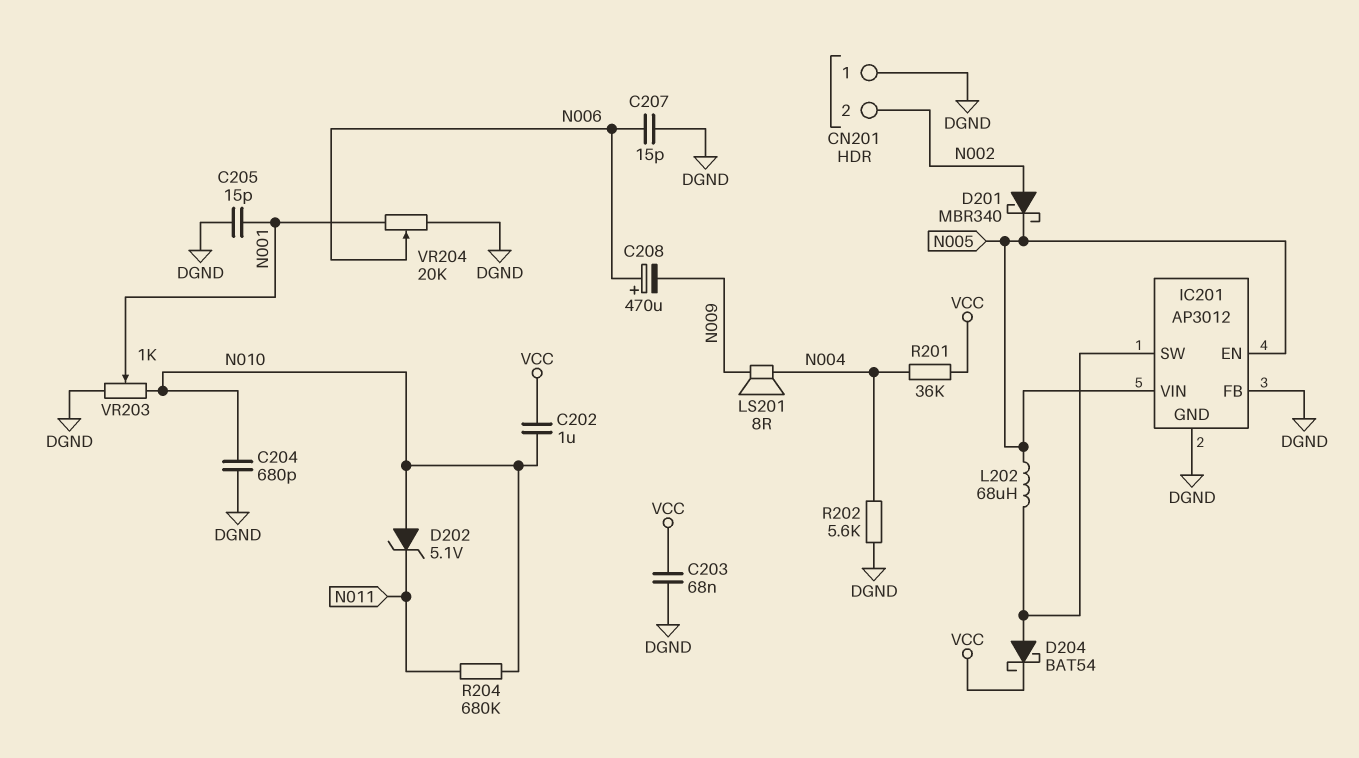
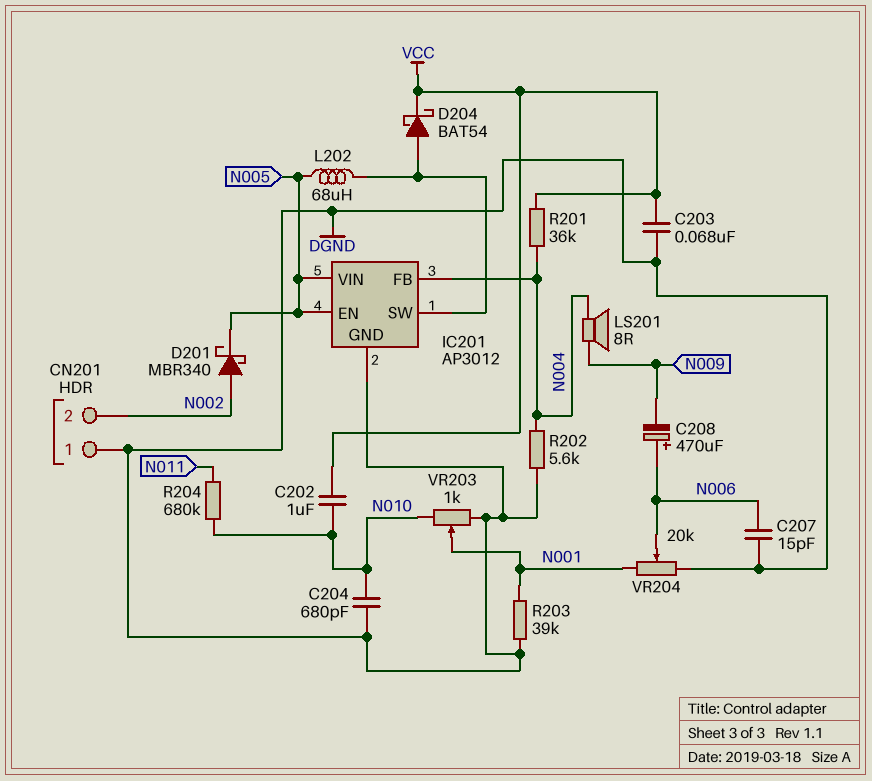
C205: 15pF (DGND, N001) -> none
D202: zener 5.1V (A N010, K N011) -> none
IC201 pin FB: DGND -> N004
R203: none -> 39k (DGND, N001)

